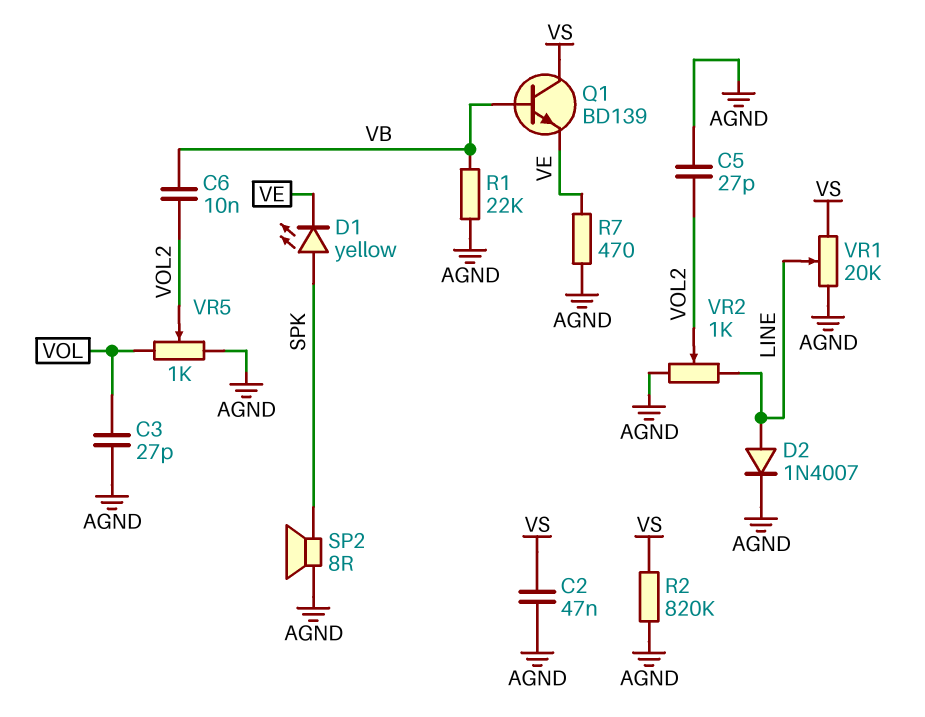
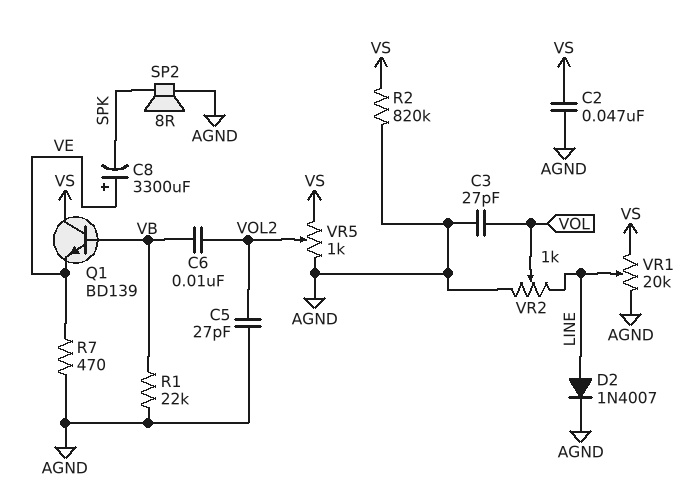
C8: none -> 3300uF (plus VE, minus SPK)
D1: LED yellow (A SPK, K VE) -> none
VR2: 1k (AGND, LINE, wiper VOL2) -> 1k (AGND, LINE, wiper VOL)
VR5: 1k (AGND, VOL, wiper VOL2) -> 1k (AGND, VS, wiper VOL2)

